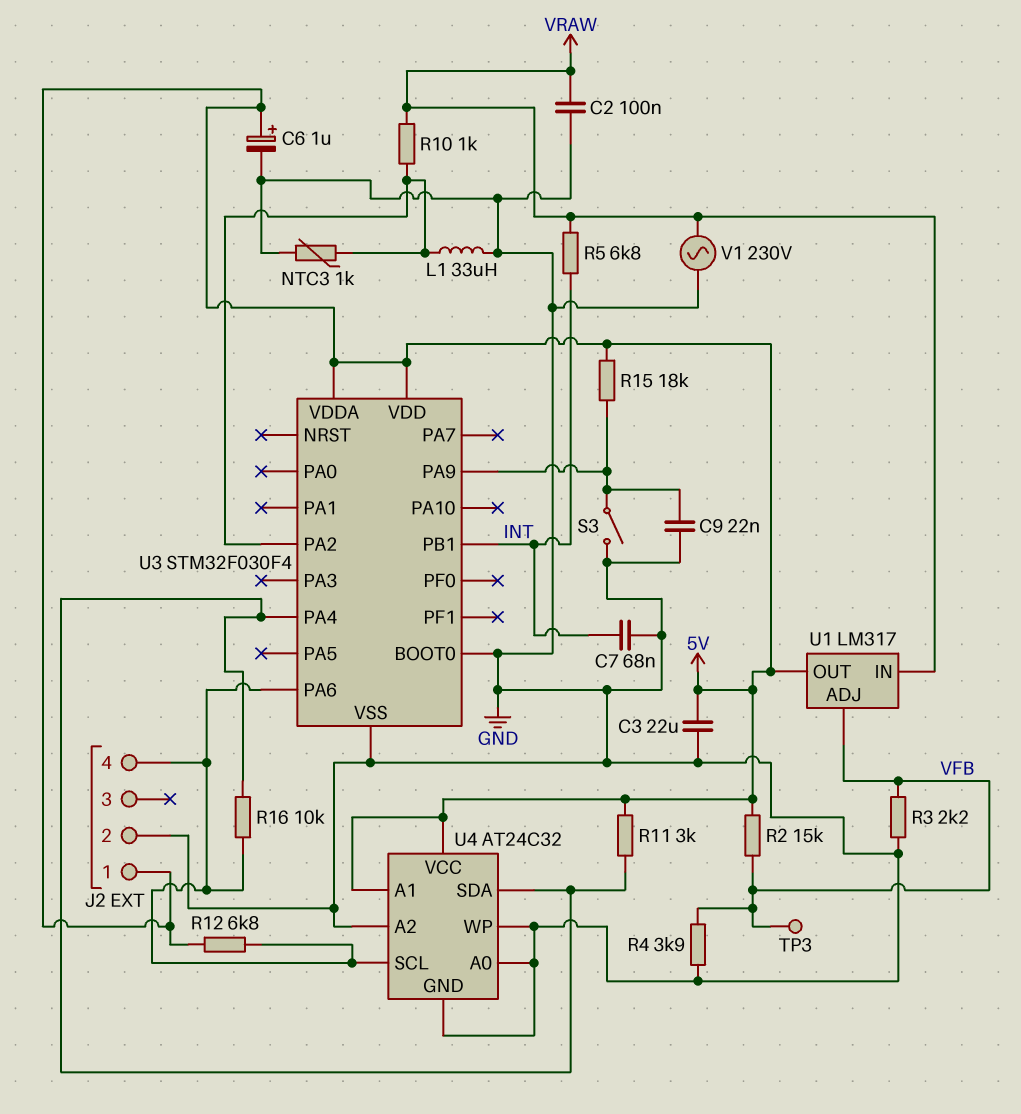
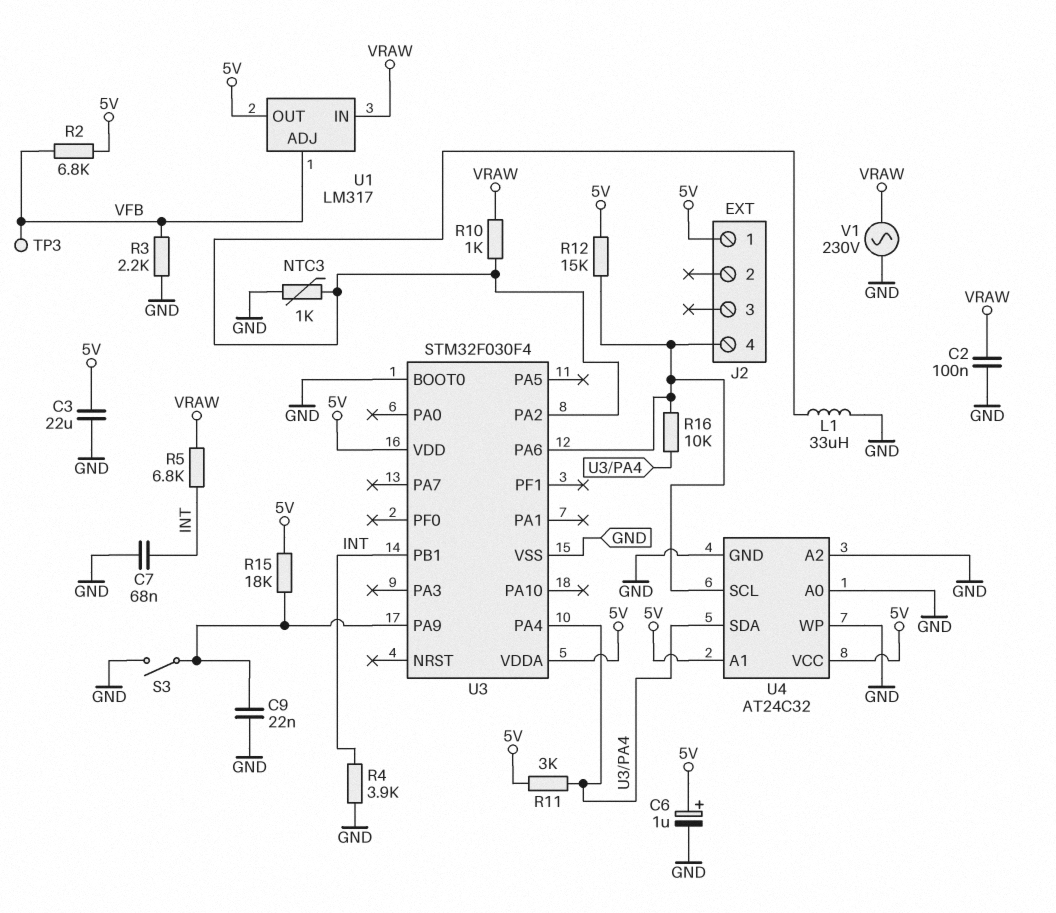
J2 pin 2: GND -> none
R2: 15k (5V, VFB) -> 6.8k (5V, VFB)
R4: 3.9k (GND, VFB) -> 3.9k (GND, INT)
R12: 6.8k (5V, J2/4) -> 15k (5V, J2/4)

